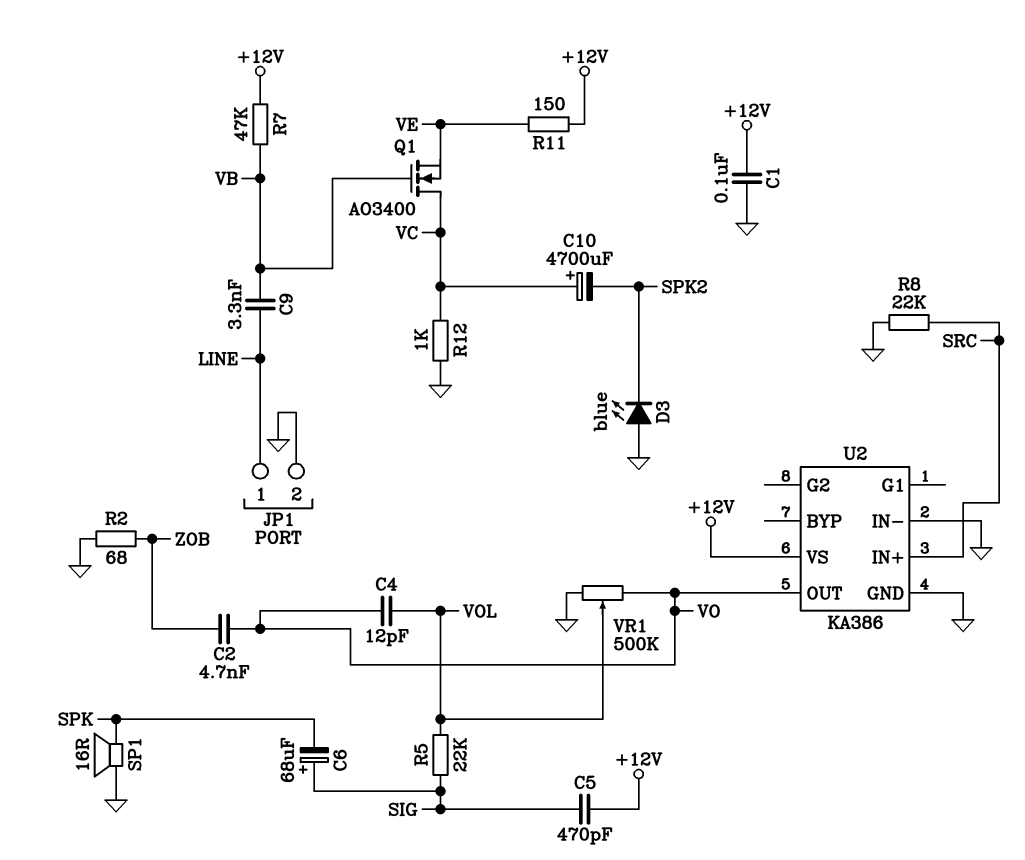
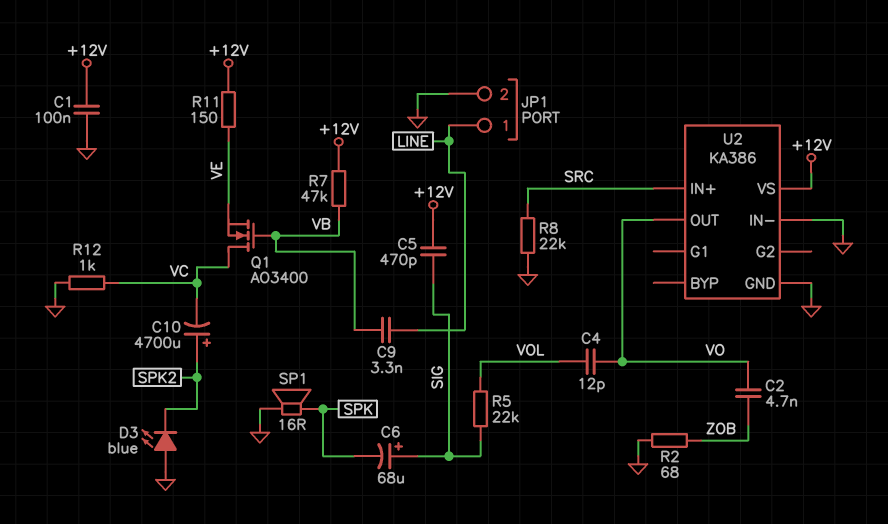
C10: 4700uF (plus VC, minus SPK2) -> 4700uF (plus SPK2, minus VC)
VR1: 500k (GND, VO, wiper VOL) -> none

